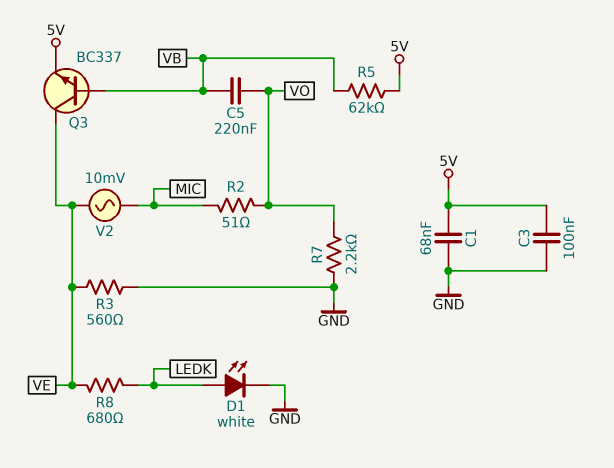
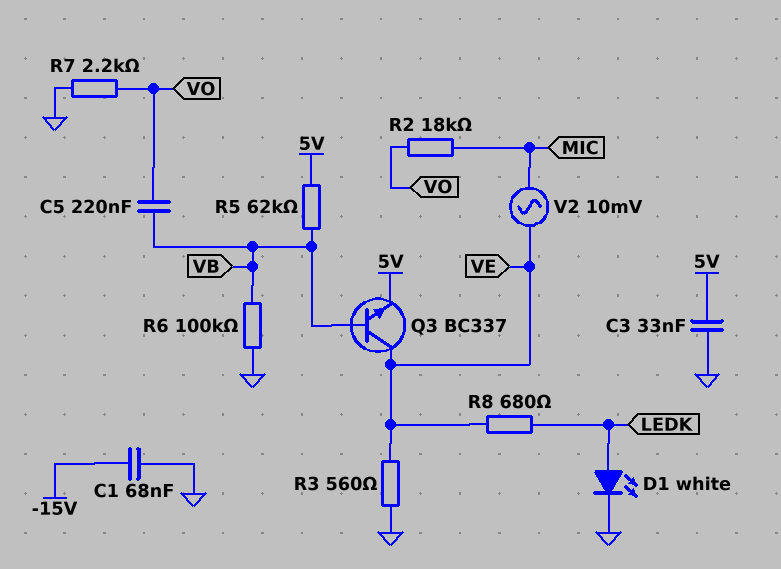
C1: 68nF (5V, GND) -> 68nF (-15V, GND)
C3: 100nF (5V, GND) -> 33nF (5V, GND)
R2: 51 (MIC, VO) -> 18k (MIC, VO)
R6: none -> 100k (GND, VB)

